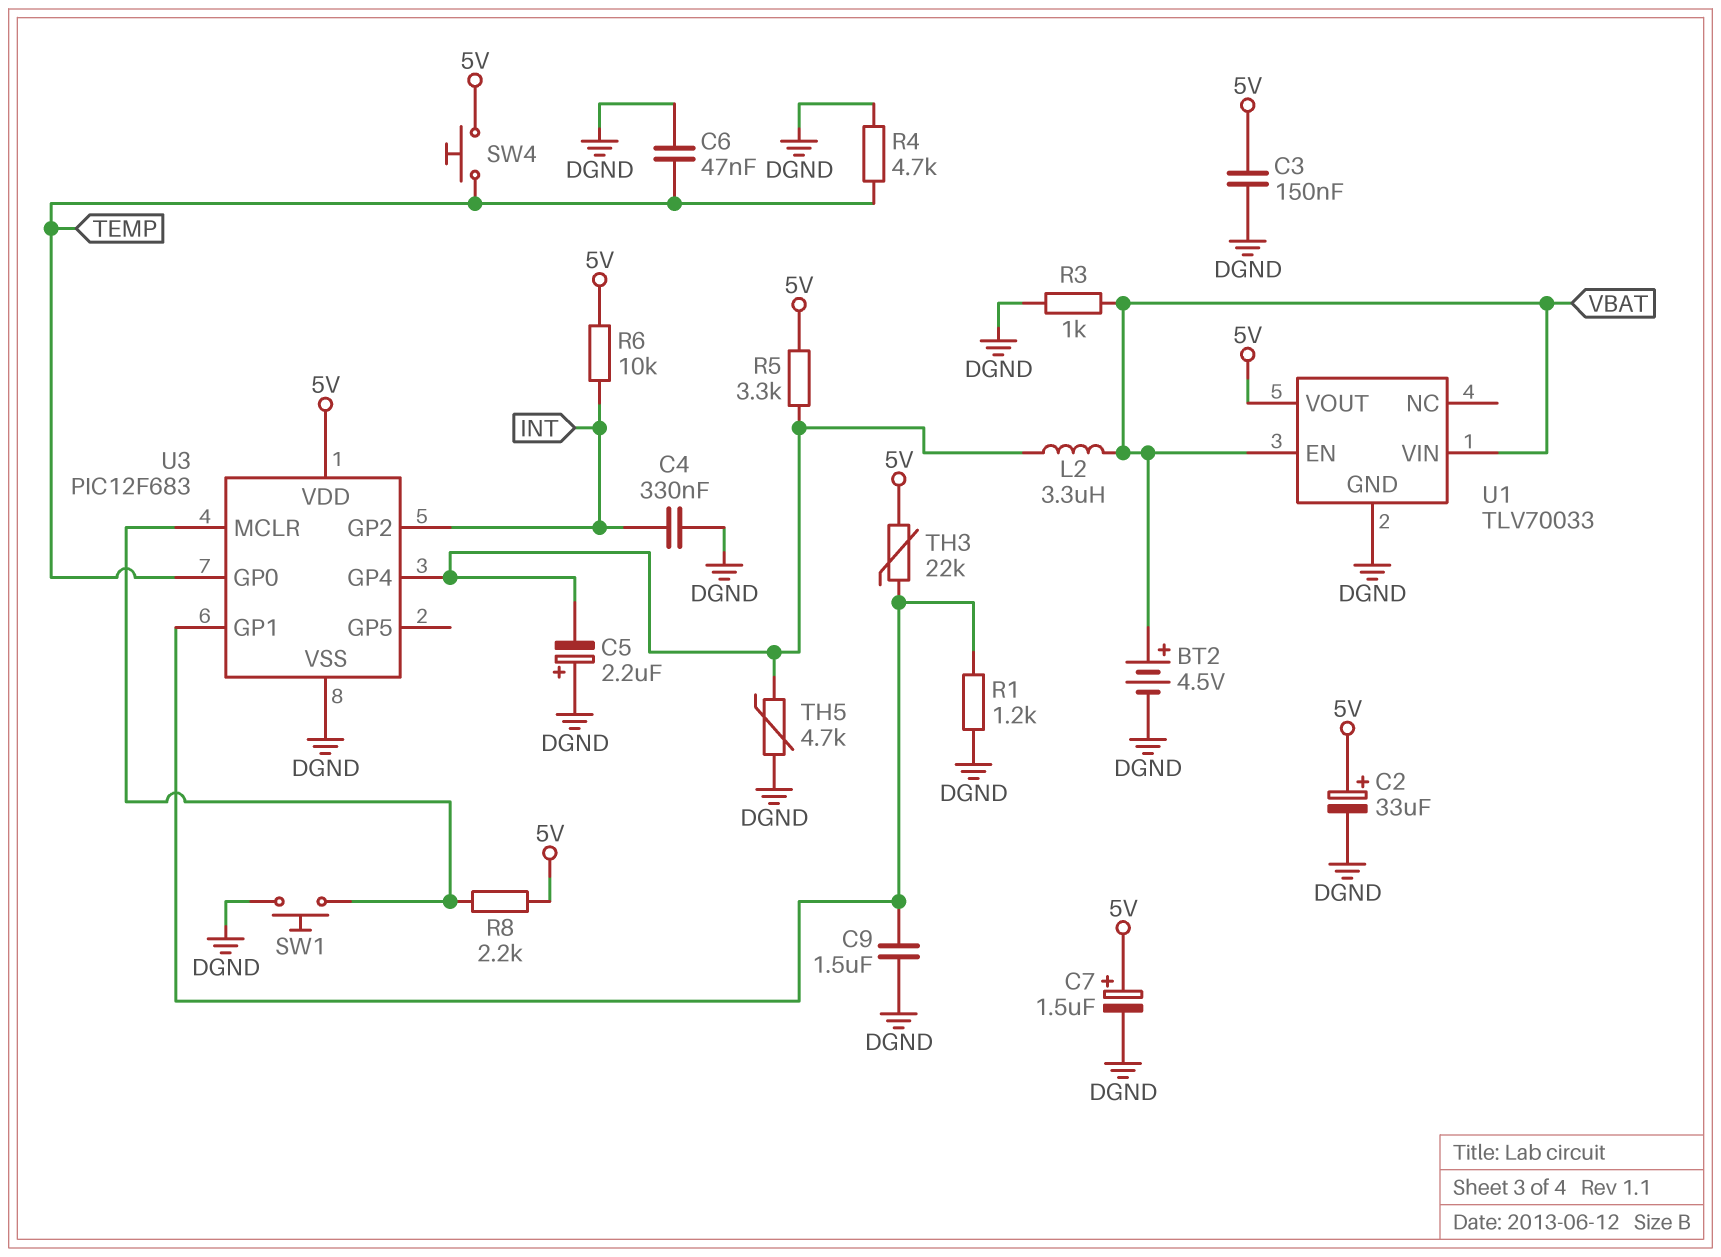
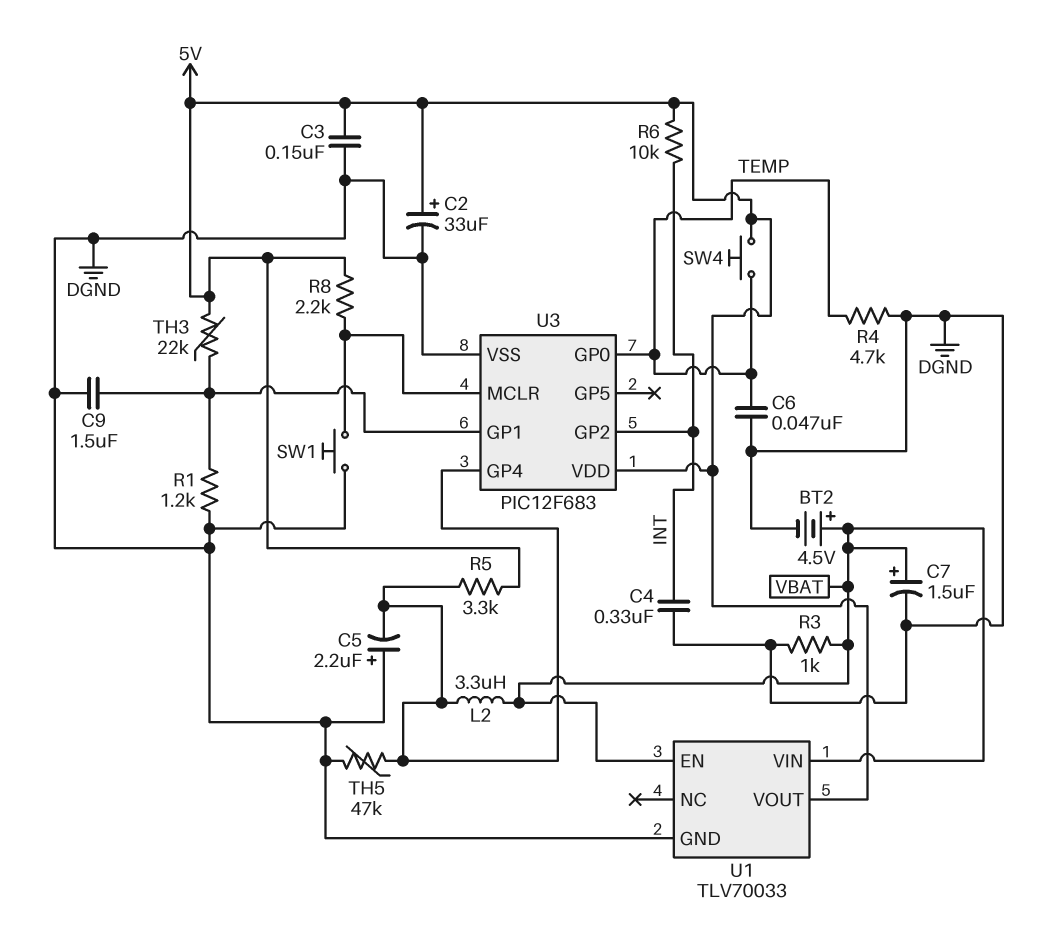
C7: 1.5uF (plus 5V, minus DGND) -> 1.5uF (plus VBAT, minus DGND)
TH5: 4.7k (DGND, U3/GP4) -> 47k (DGND, U3/GP4)

